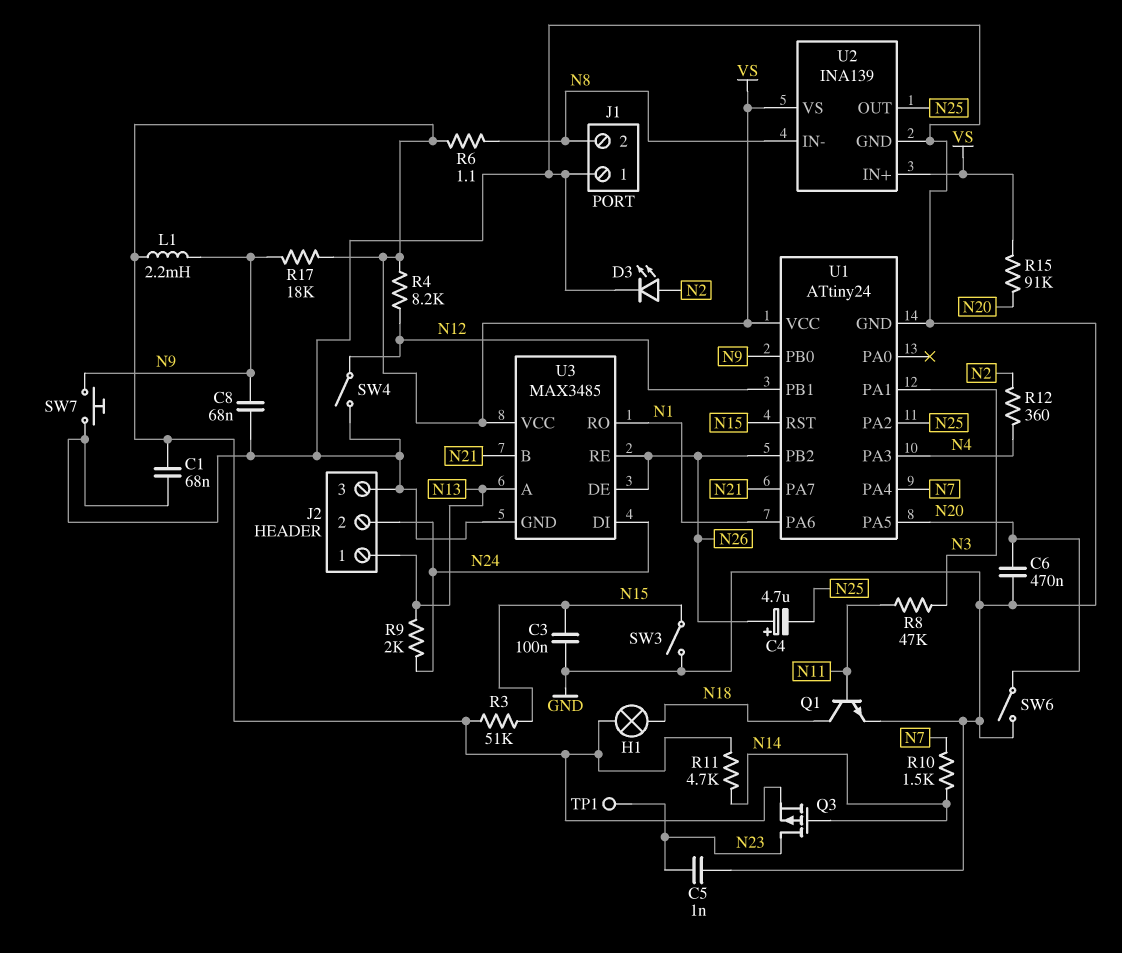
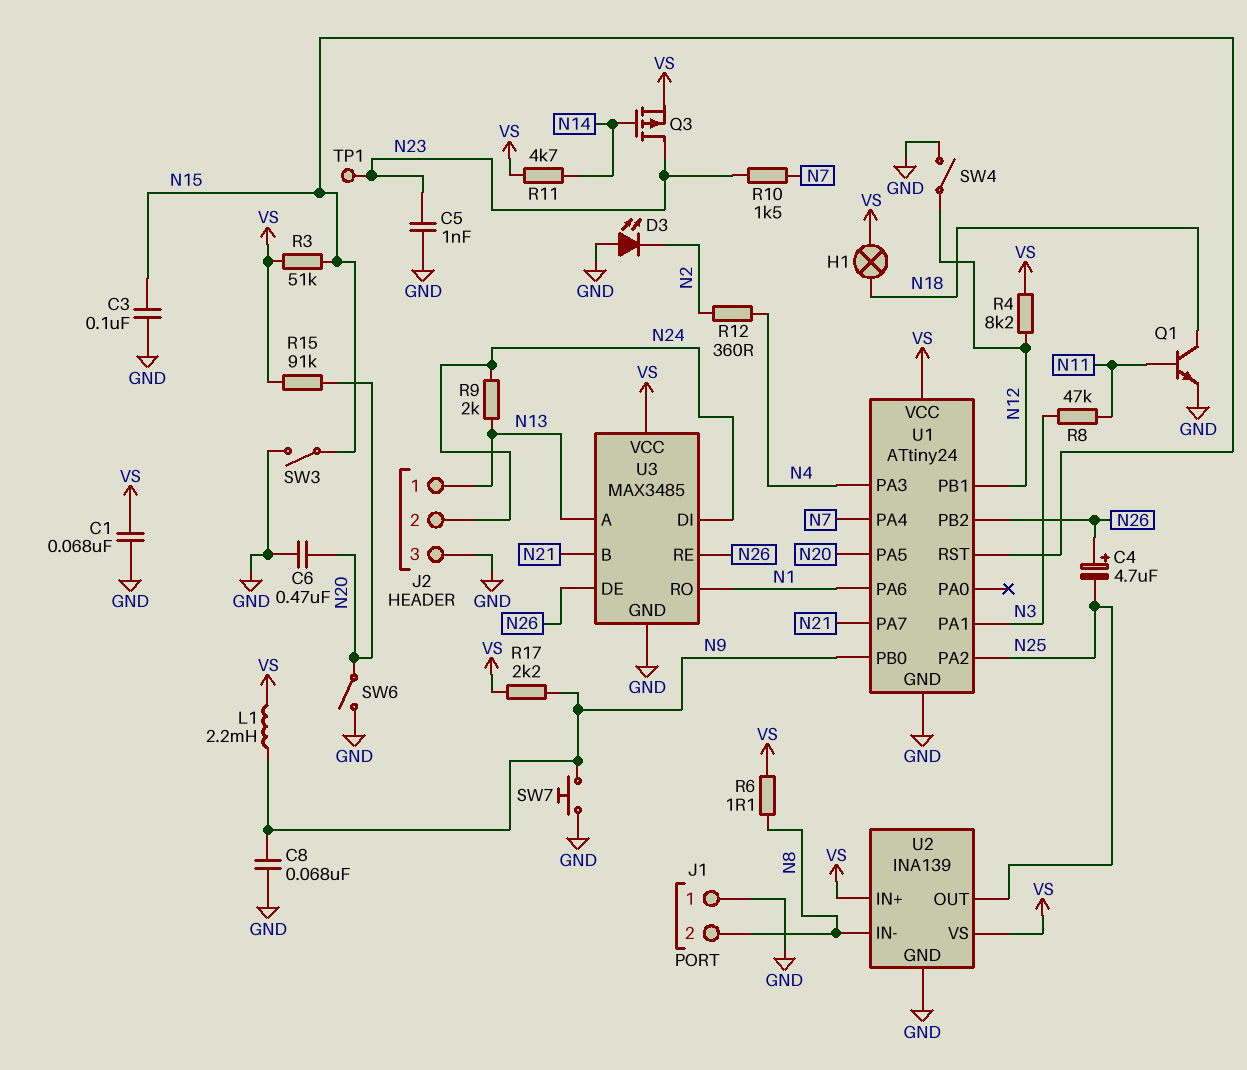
D3: LED (A N2, K GND) -> LED (A GND, K N2)
R10: 1.5k (N7, N14) -> 1.5k (N7, N23)
R17: 18k (N9, VS) -> 2.2k (N9, VS)

